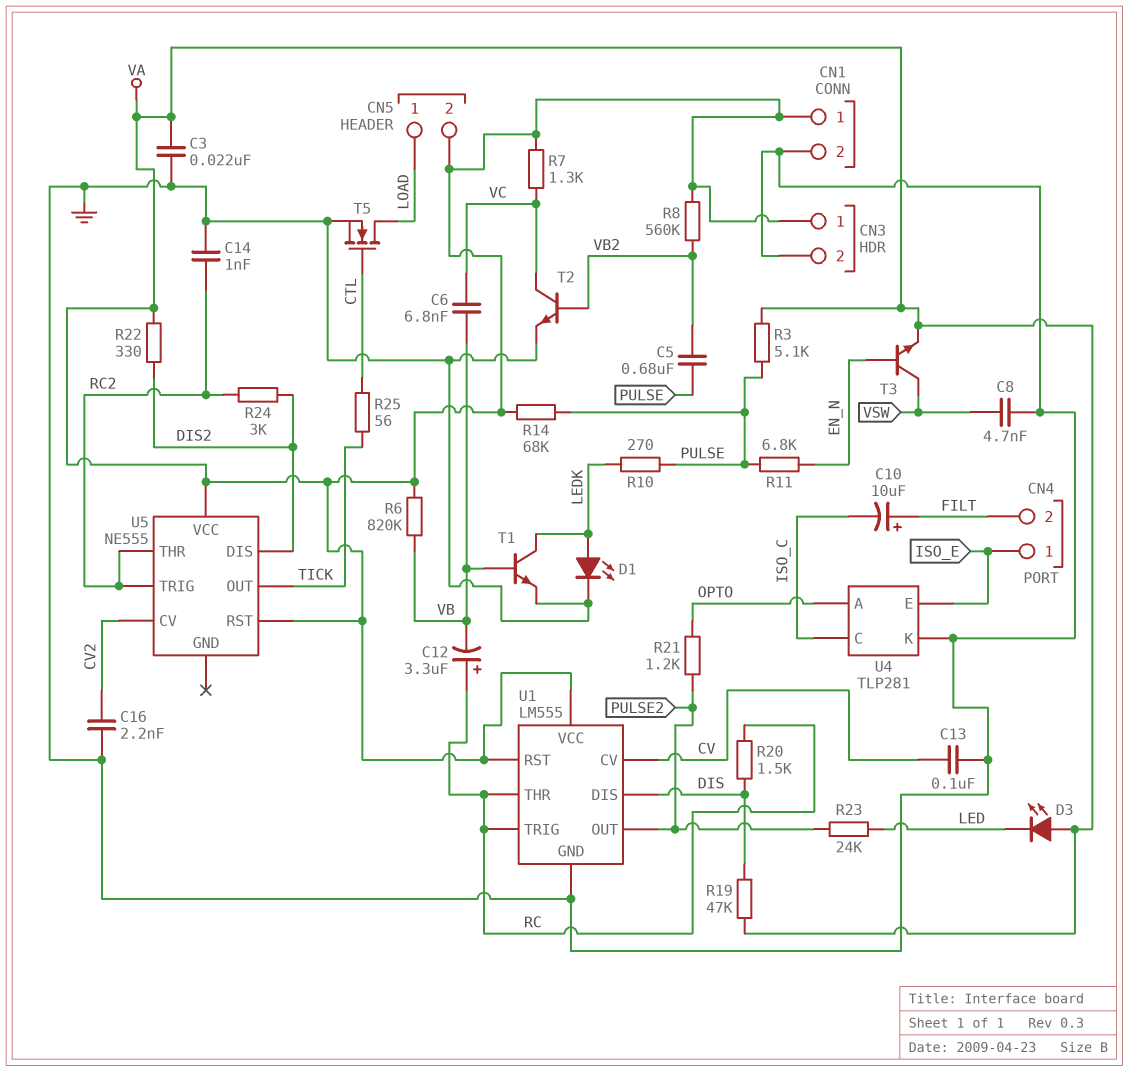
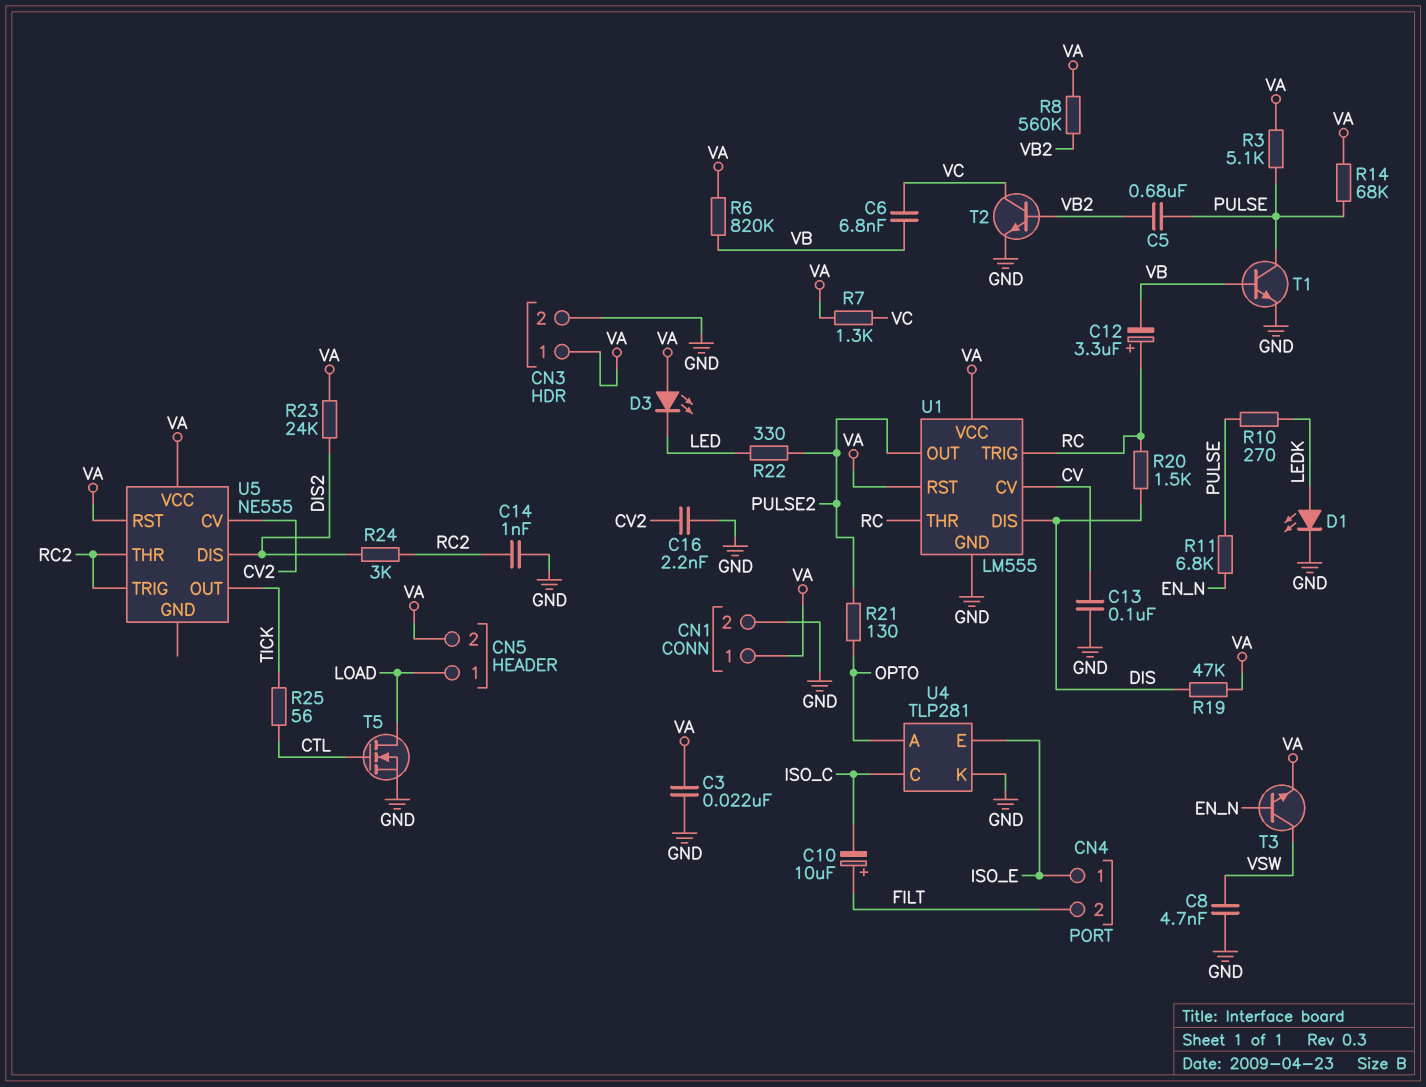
R21: 1.2k (OPTO, PULSE2) -> 130 (OPTO, PULSE2)
R22: 330 (DIS2, VA) -> 330 (LED, PULSE2)
R23: 24k (LED, PULSE2) -> 24k (DIS2, VA)
T1: NPN (B VB, C LEDK, E GND) -> NPN (B VB, C PULSE, E GND)

